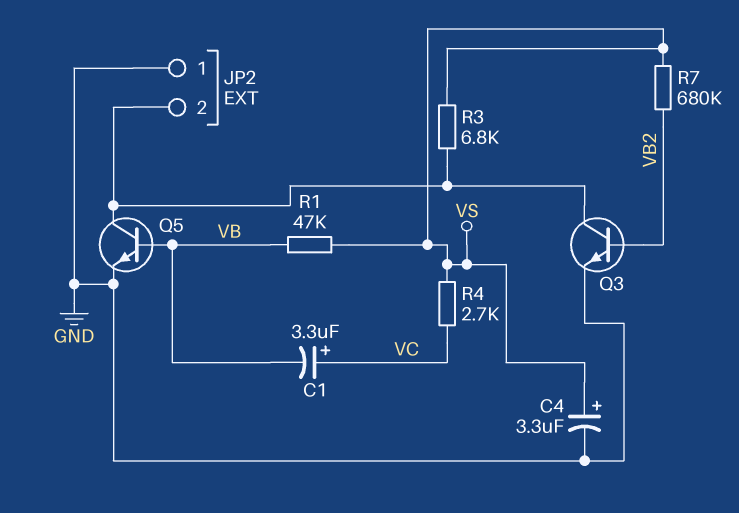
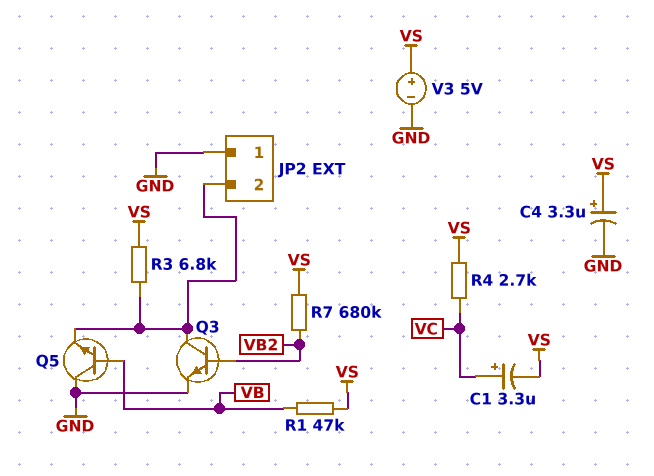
C1: 3.3uF (plus VC, minus VB) -> 3.3uF (plus VC, minus VS)
Q5: NPN (B VB, C JP2/2, E GND) -> NPN (B VB, C GND, E JP2/2)
V3: none -> 5V (plus VS, minus GND)

